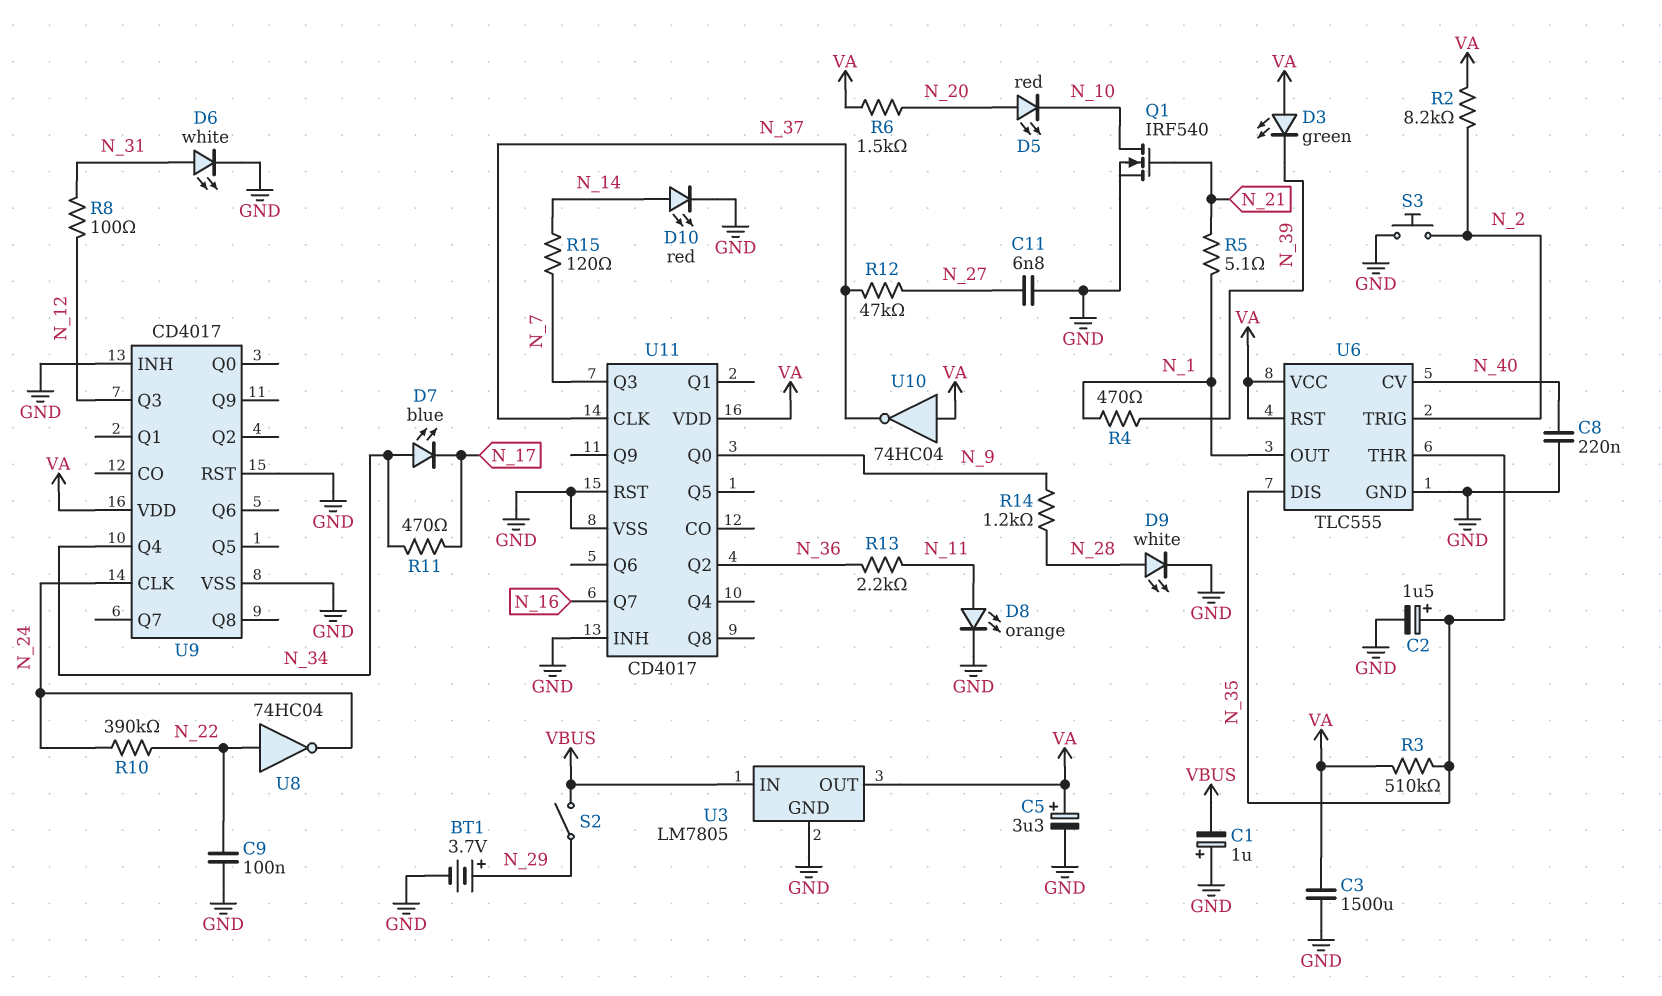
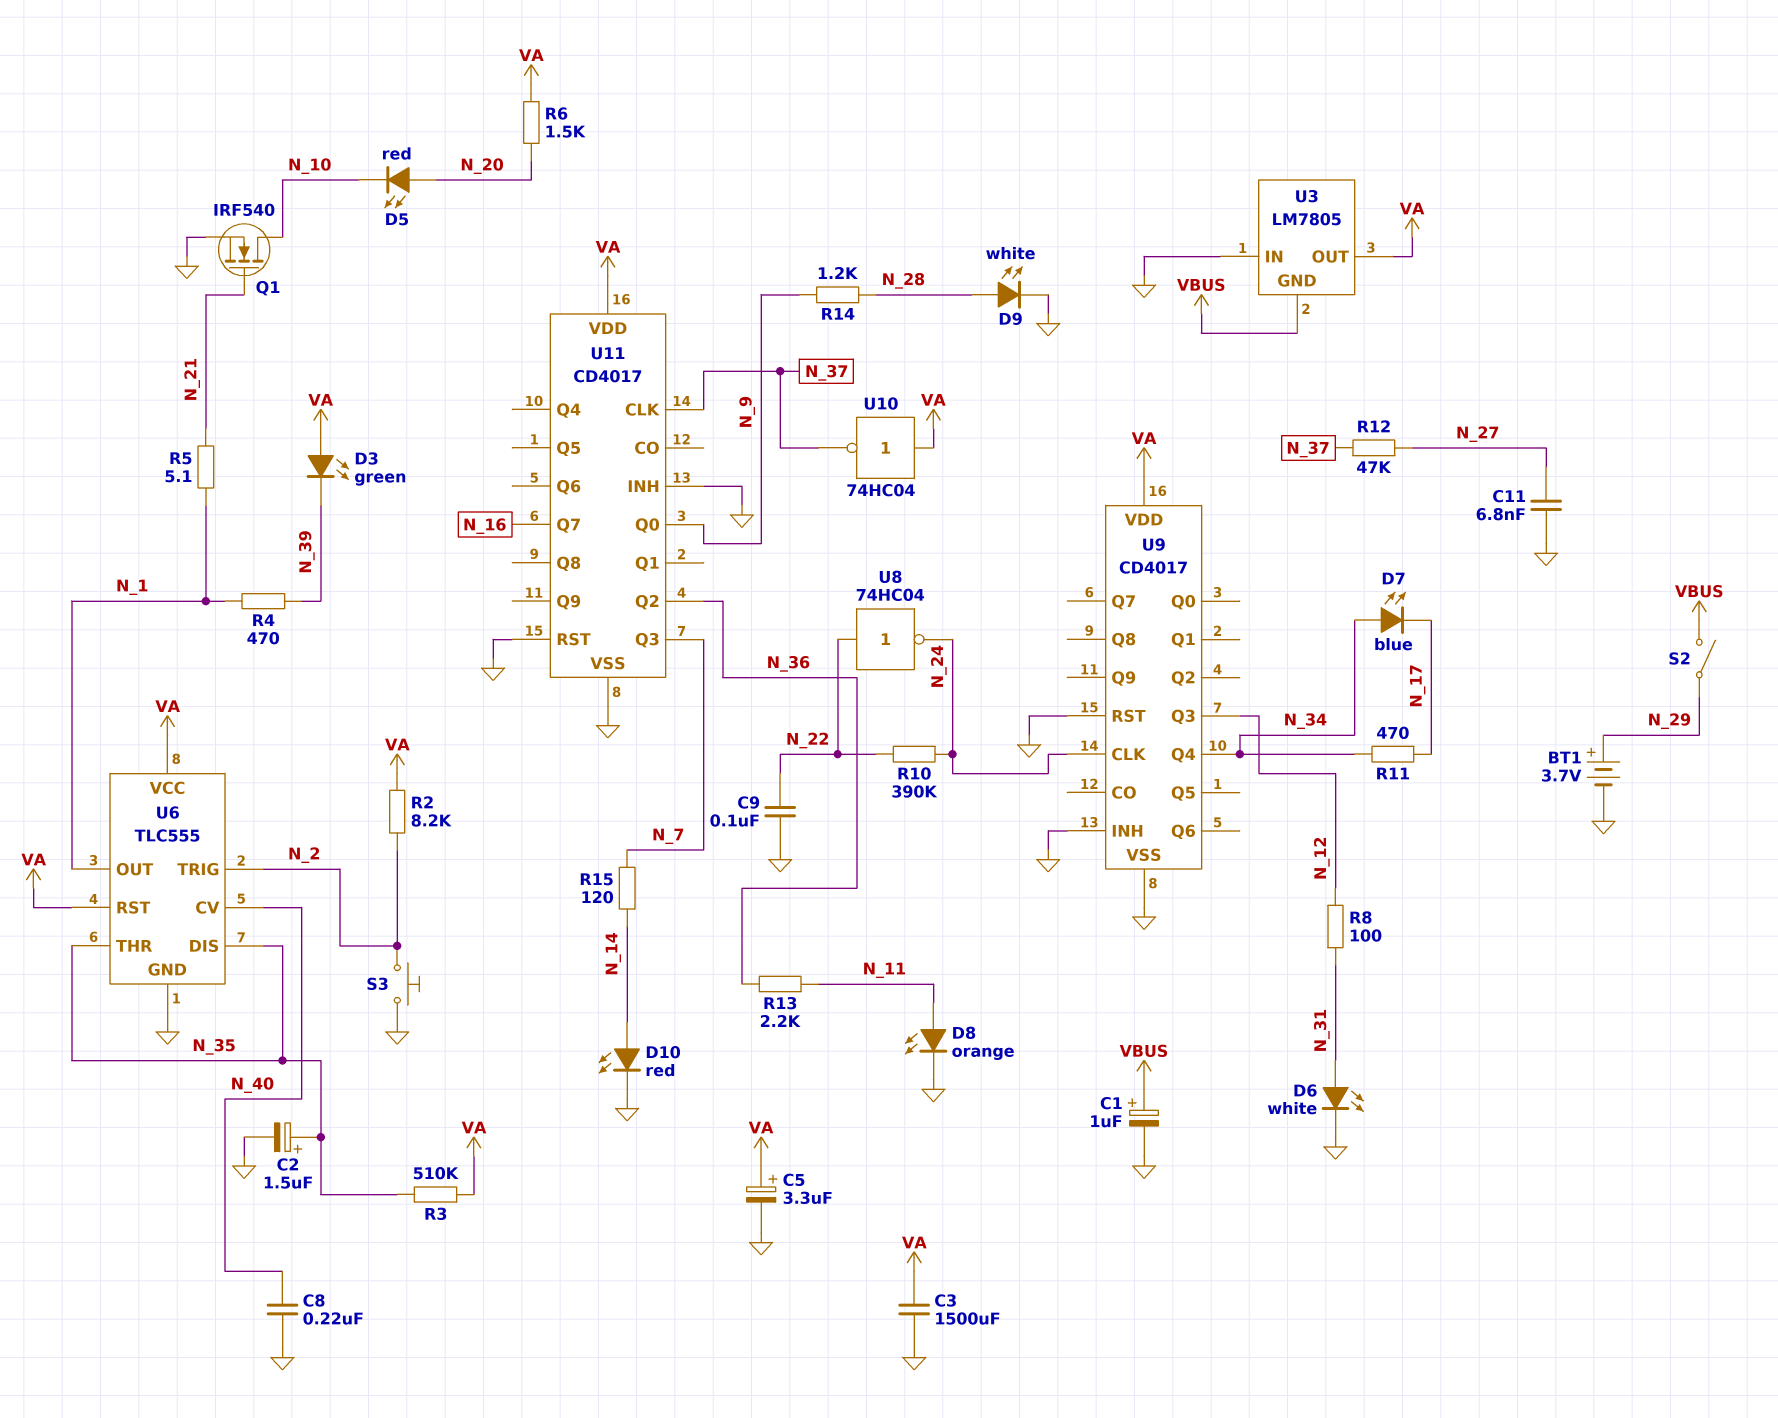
C1: 1uF (plus GND, minus VBUS) -> 1uF (plus VBUS, minus GND)
U3 pin GND: GND -> VBUS
U3 pin IN: VBUS -> GND

